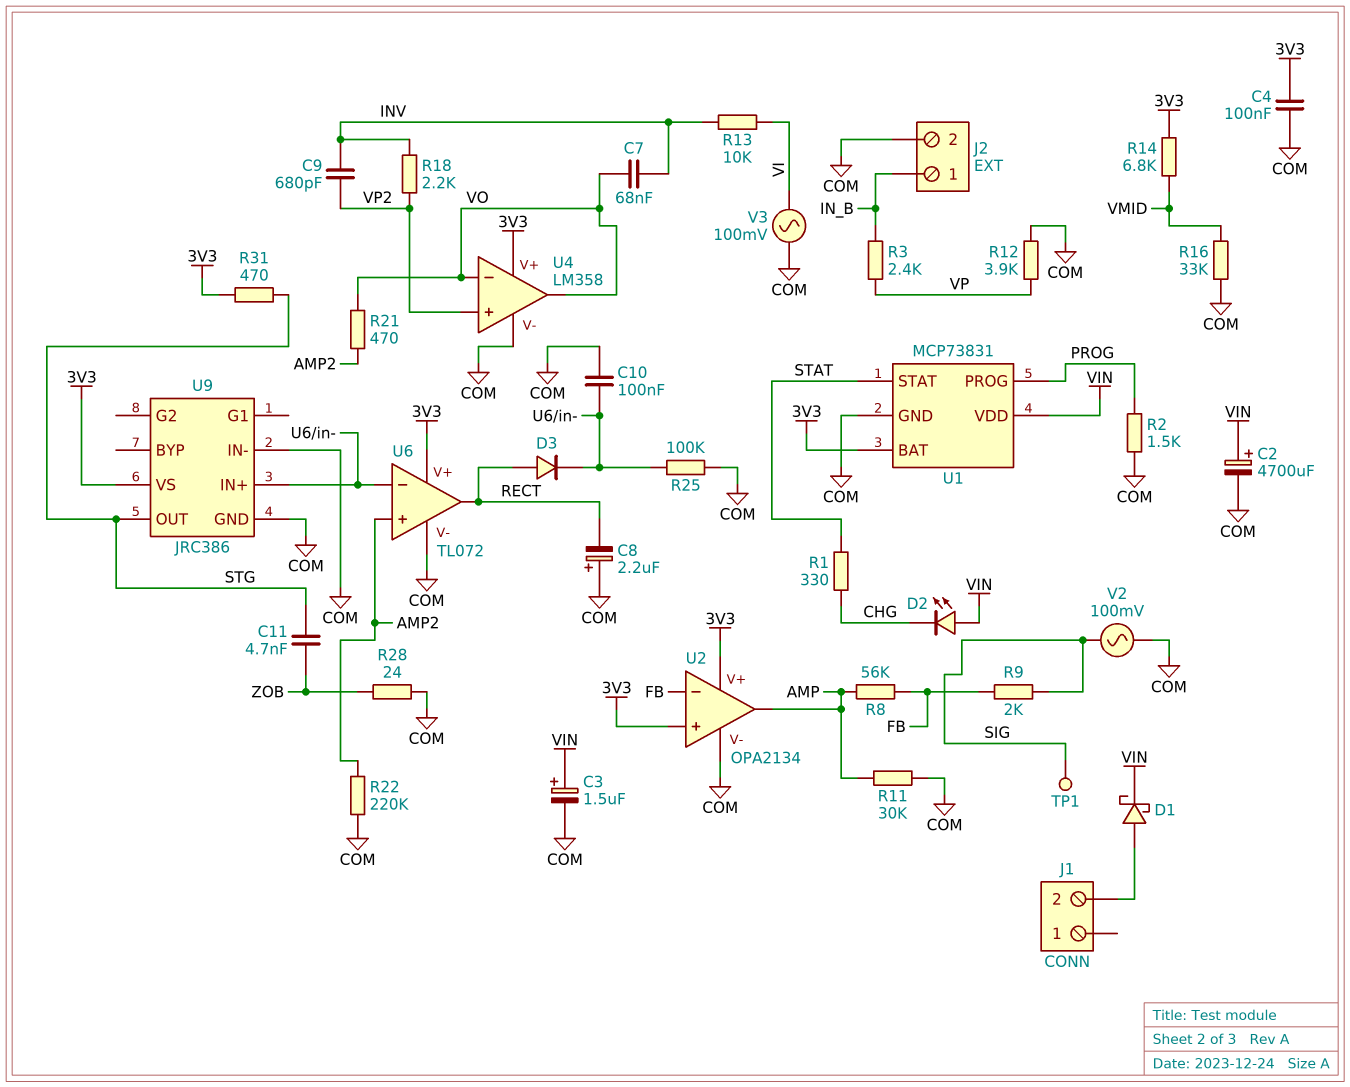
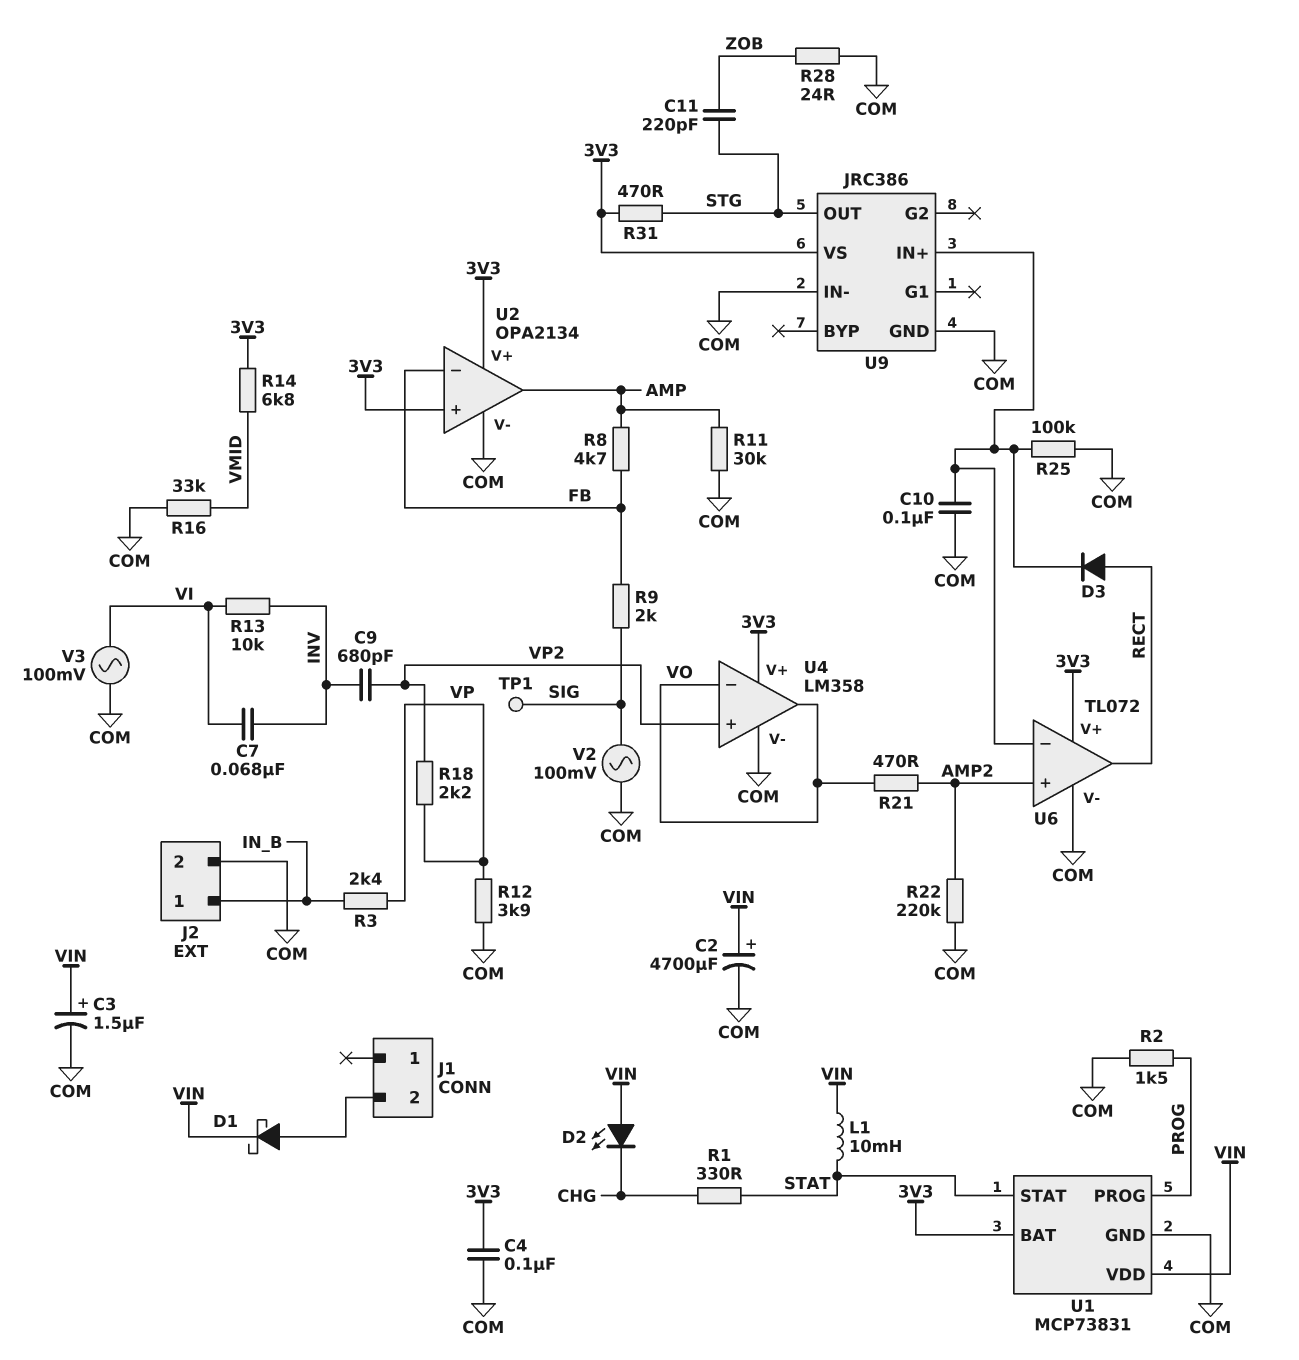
C7: 68nF (INV, VO) -> 68nF (INV, VI)
C8: 2.2uF (plus COM, minus RECT) -> none
C11: 4.7nF (STG, ZOB) -> 220pF (STG, ZOB)
L1: none -> 10mH (STAT, VIN)
R8: 56k (AMP, FB) -> 4.7k (AMP, FB)
R18: 2.2k (INV, VP2) -> 2.2k (VP, VP2)

